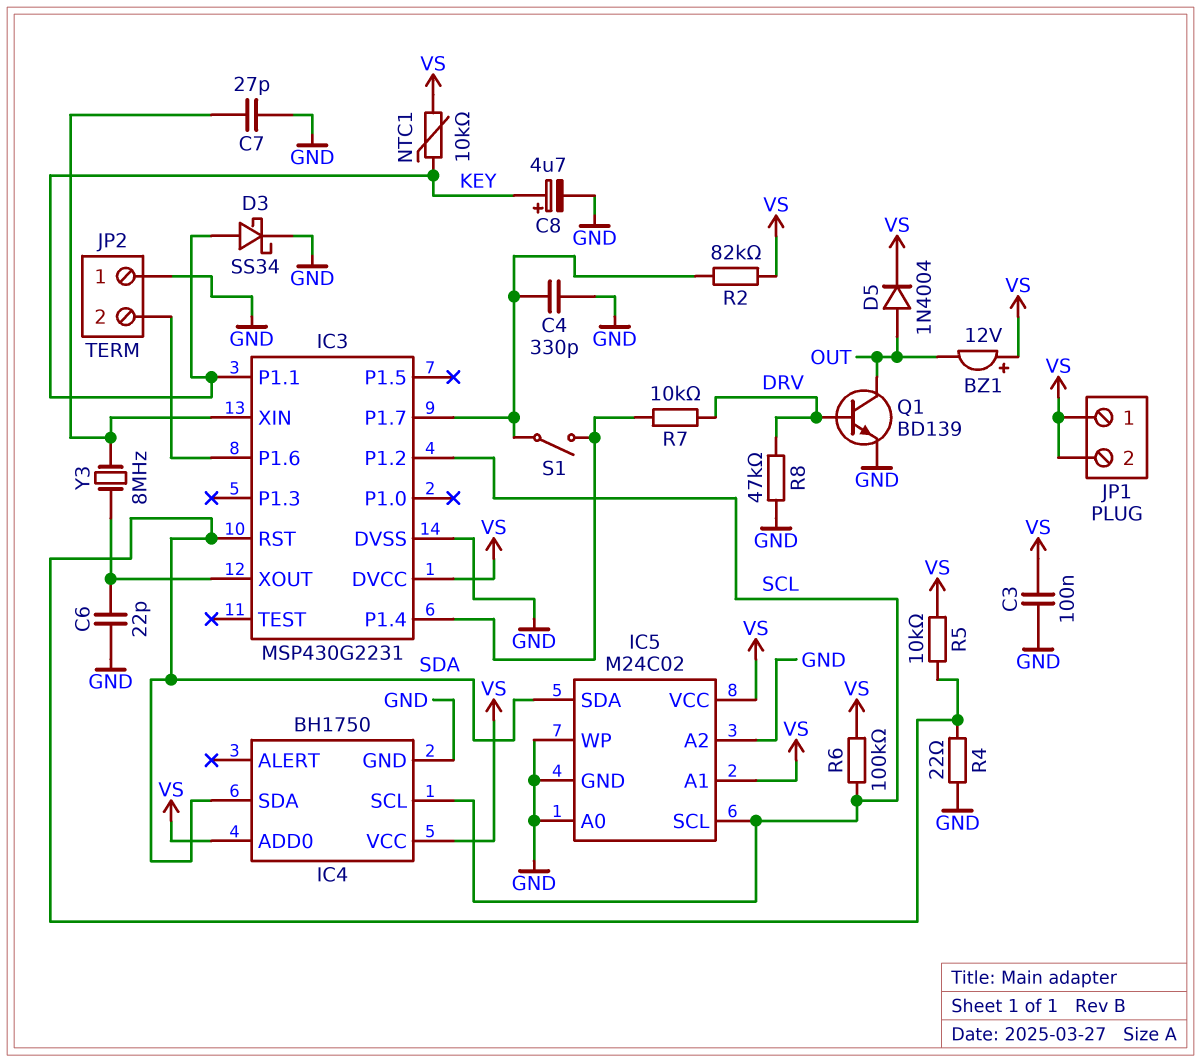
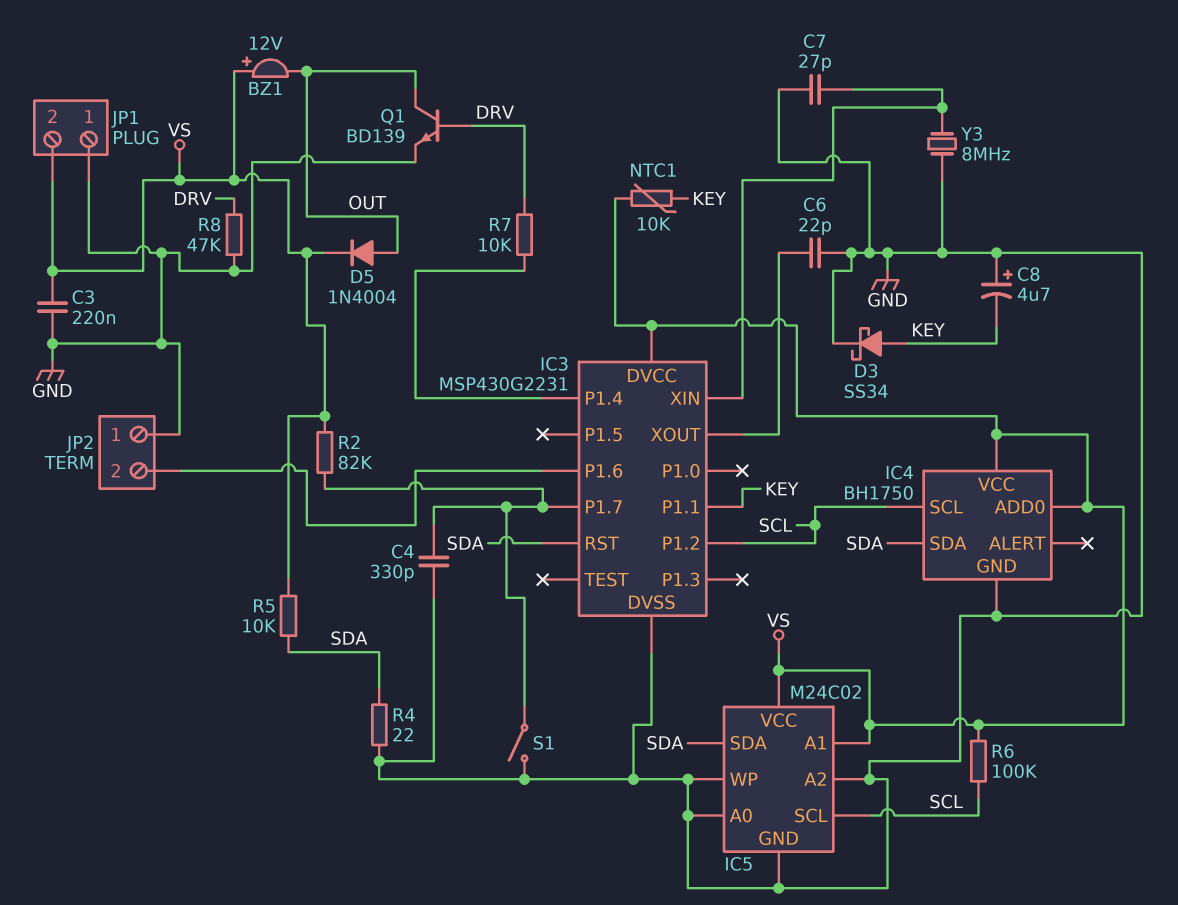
C3: 100nF (GND, VS) -> 220nF (GND, VS)
C8: 4.7uF (plus KEY, minus GND) -> 4.7uF (plus GND, minus KEY)
JP1 pin 1: VS -> GND
S1: switch (IC3/P1.4, IC3/P1.7) -> switch (GND, IC3/P1.7)
Y3: 8MHz (IC3/XIN, IC3/XOUT) -> 8MHz (GND, IC3/XIN)

